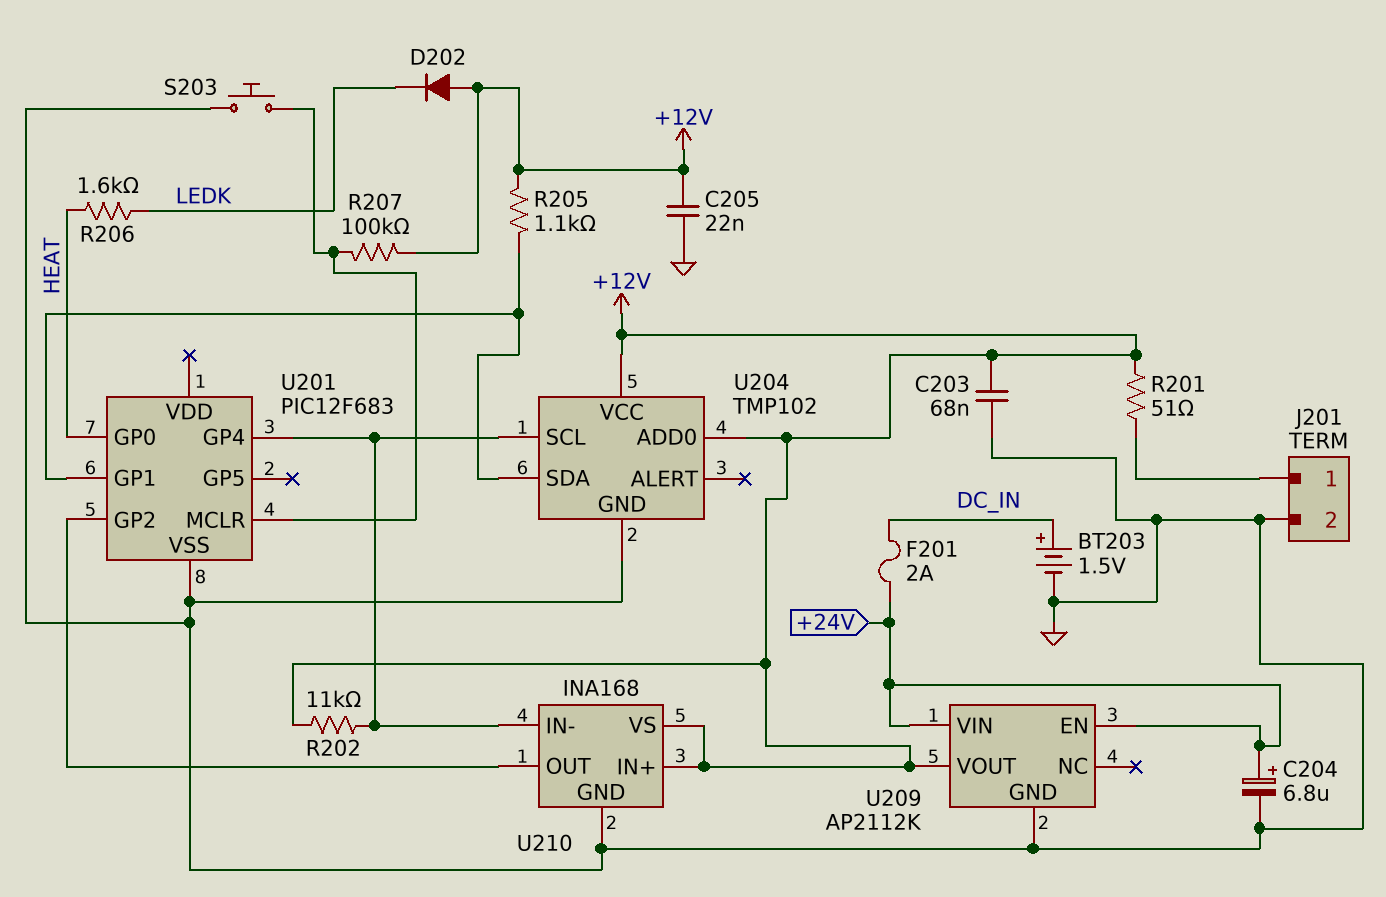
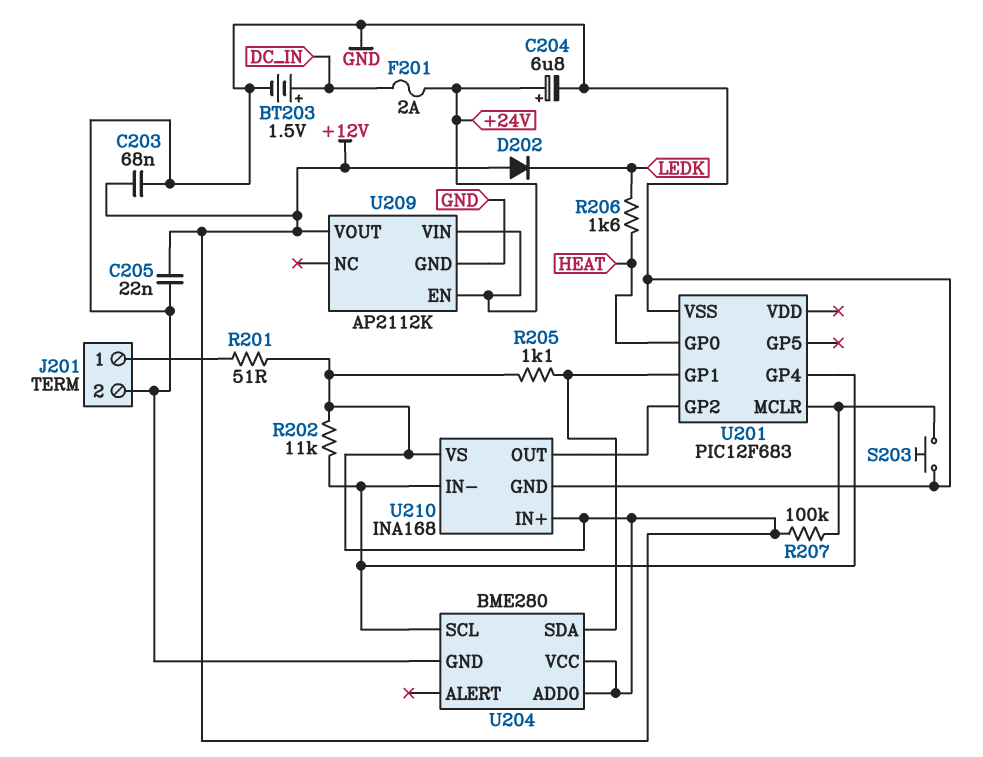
U204: TMP102 -> BME280

